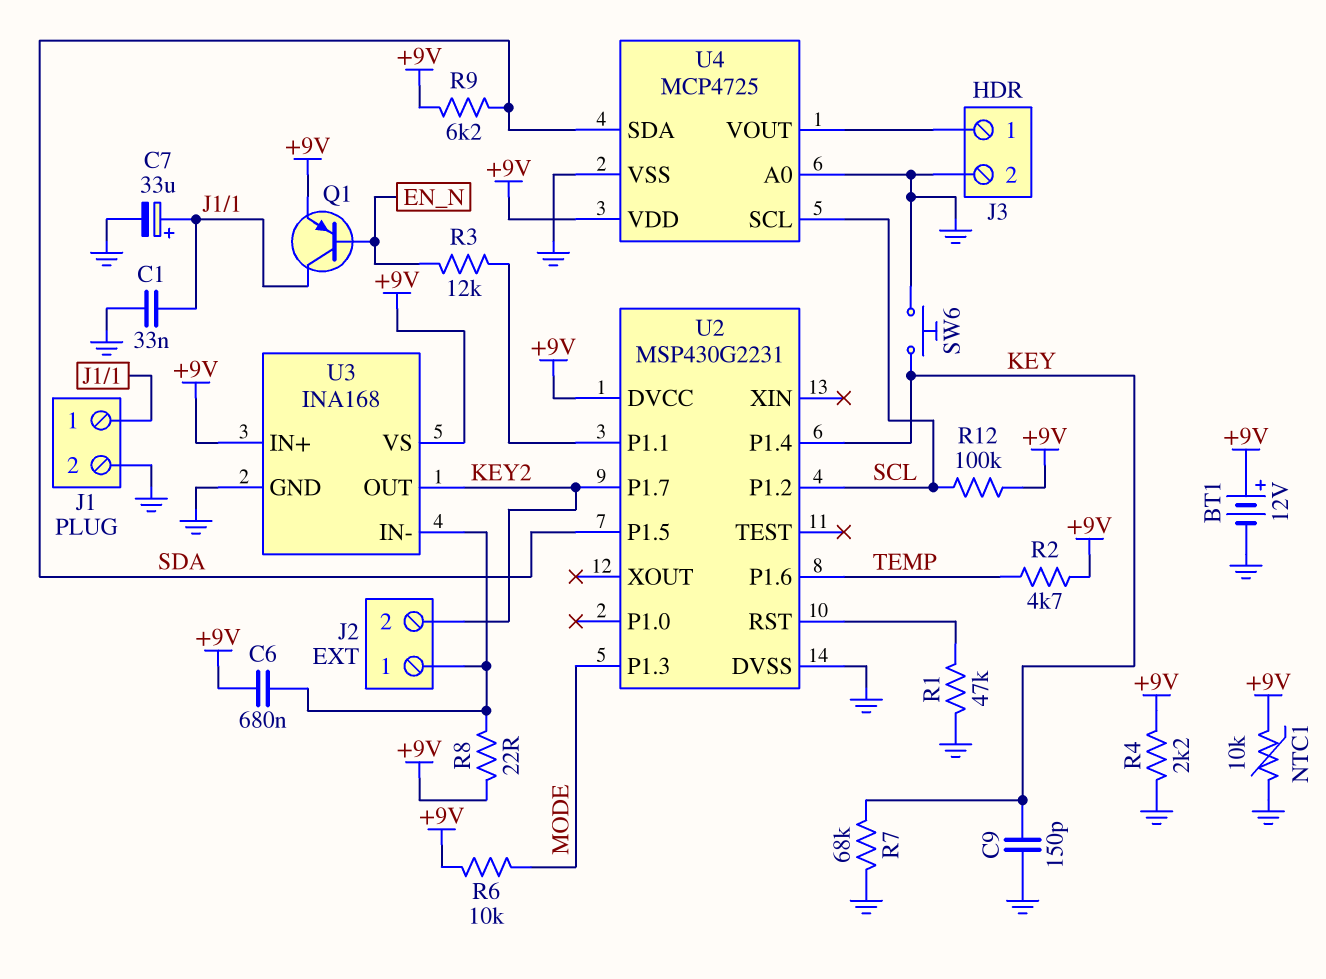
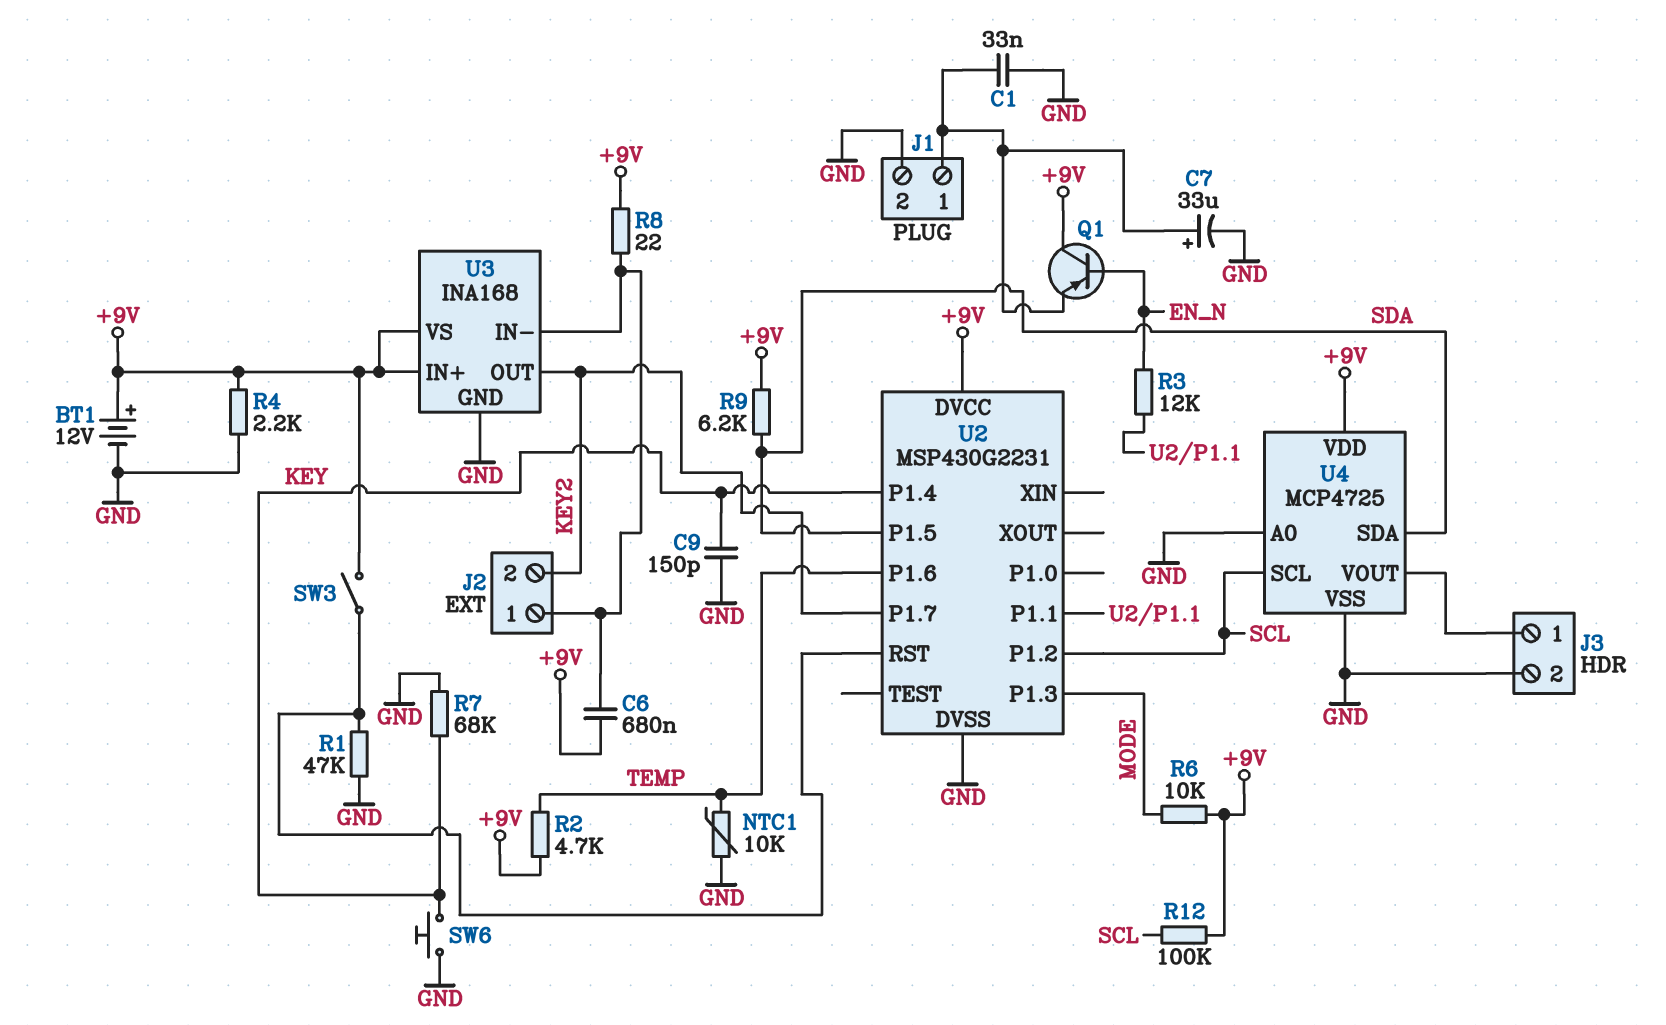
NTC1: 10k (+9V, GND) -> 10k (GND, TEMP)
Q1: PNP (B EN_N, C J1/1, E +9V) -> PNP (B EN_N, C +9V, E J1/1)
SW3: none -> switch (+9V, U2/RST)

